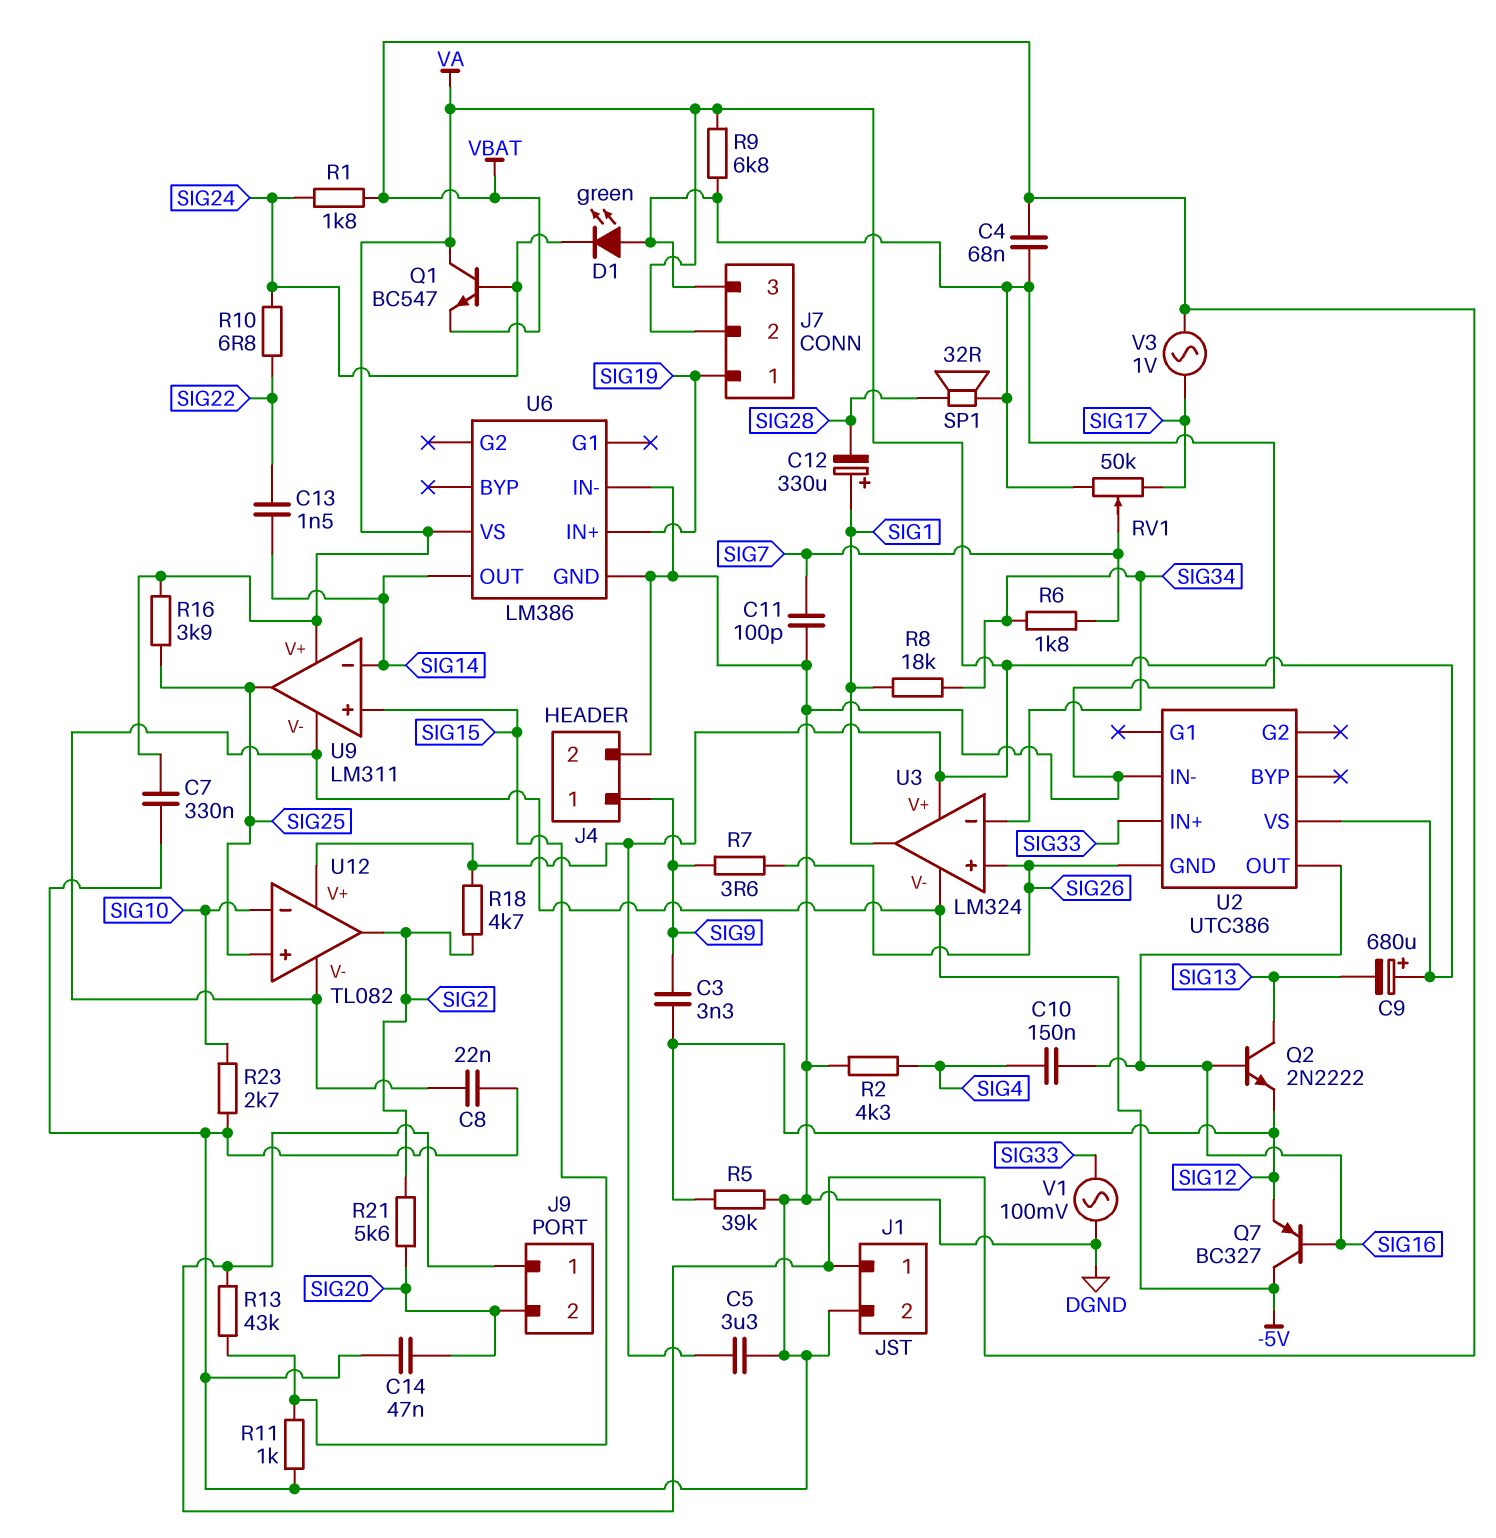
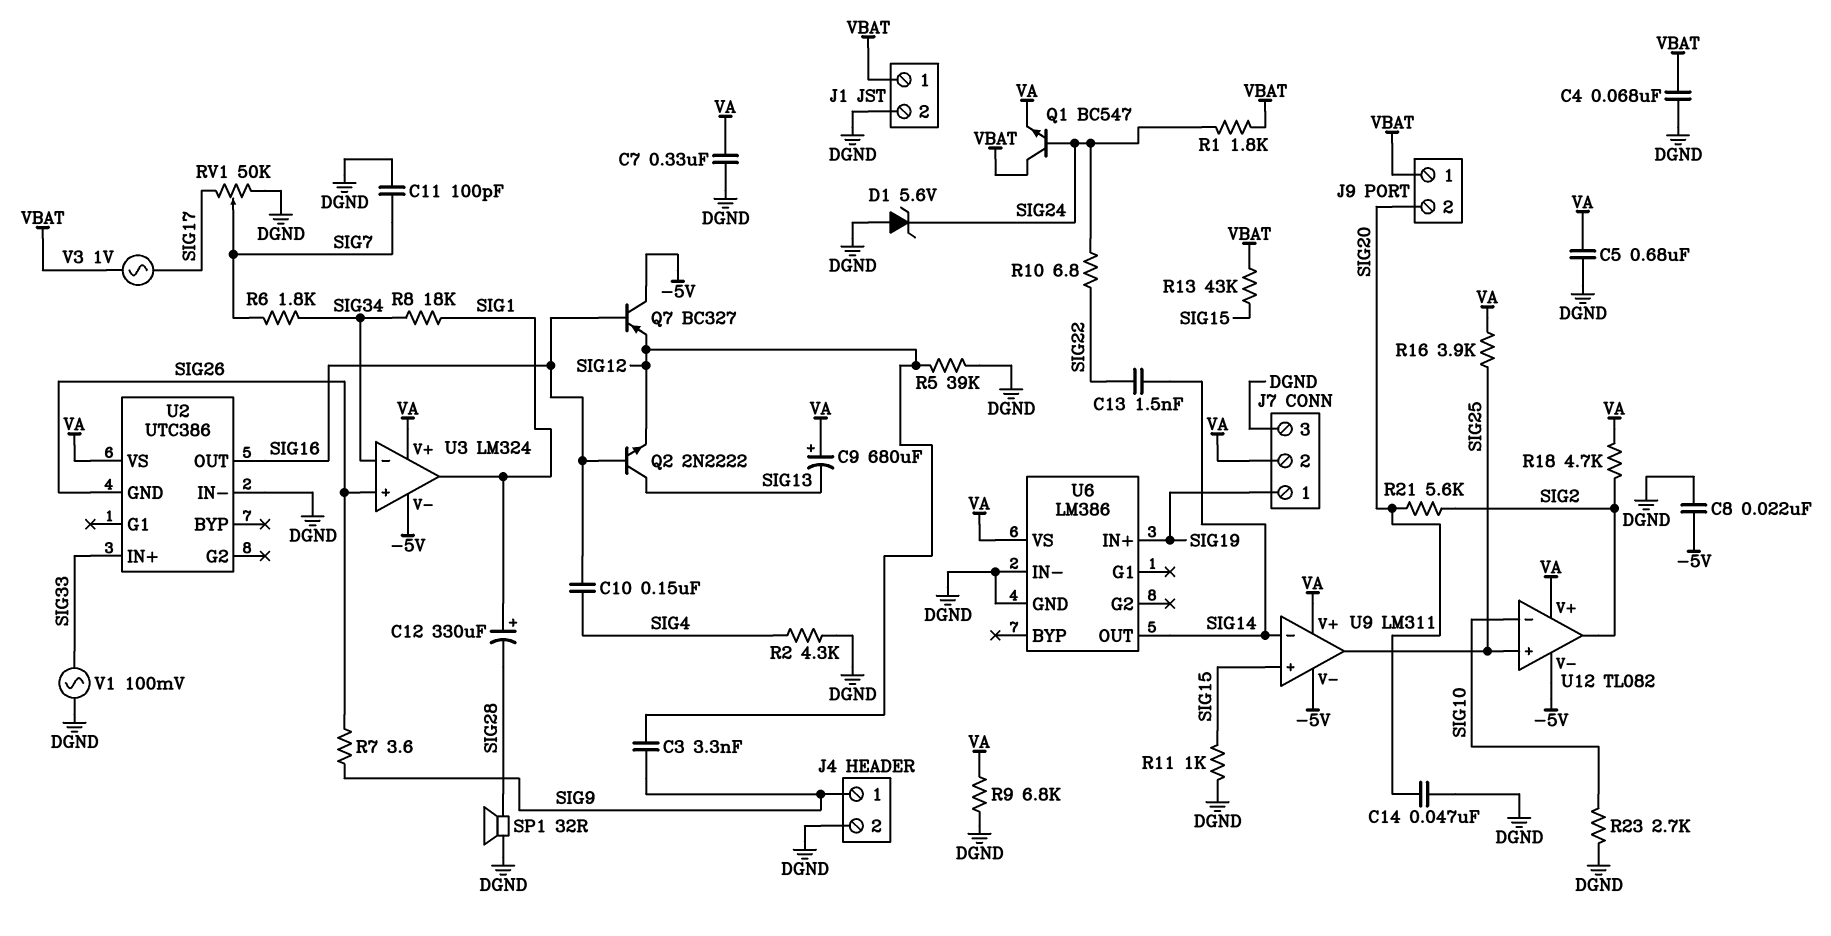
C5: 3.3uF (DGND, VA) -> 680nF (DGND, VA)
D1: LED green (A DGND, K SIG24) -> zener 5.6V (A DGND, K SIG24)
Q1: NPN BC547 (B SIG24, C VA, E VBAT) -> NPN BC547 (B SIG24, C VBAT, E VA)

